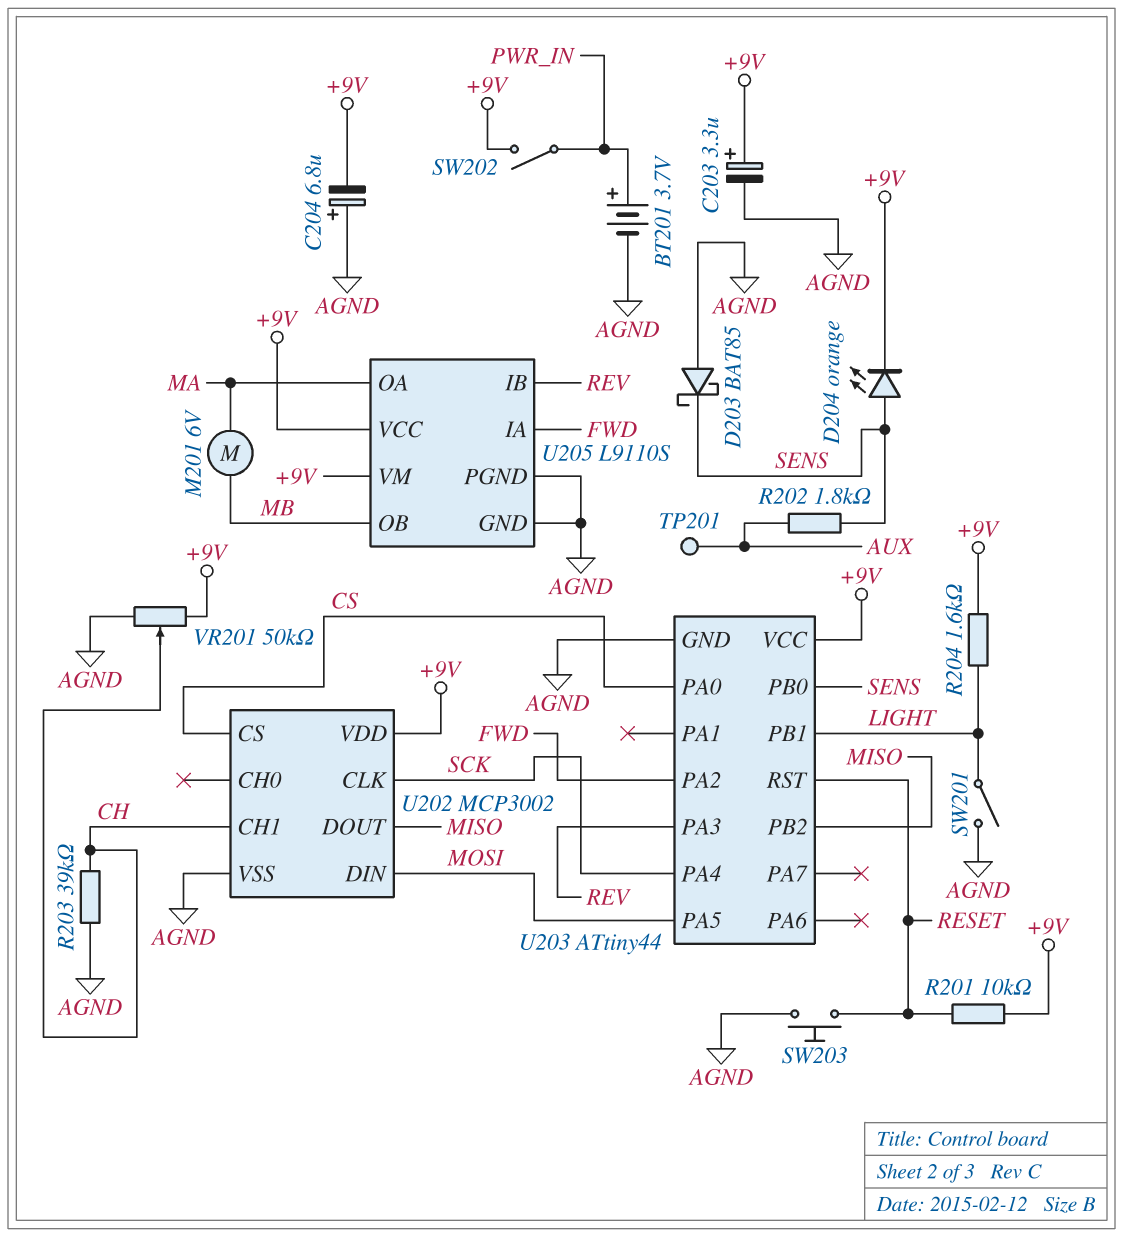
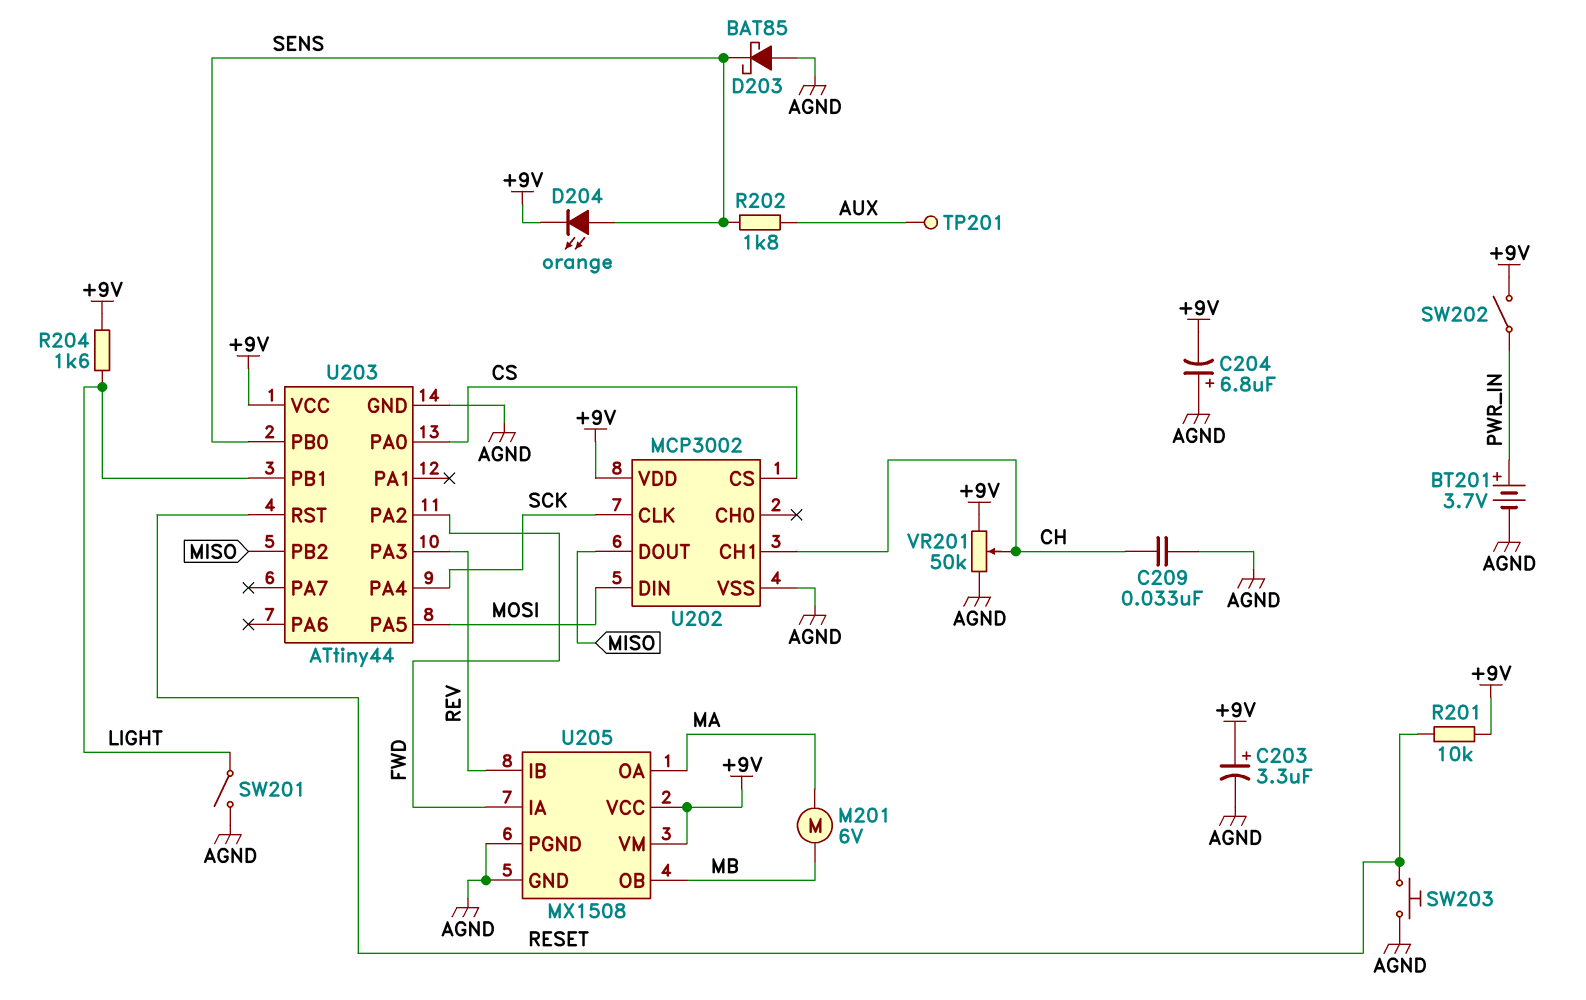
C209: none -> 33nF (AGND, CH)
R203: 39k (AGND, CH) -> none
U205: L9110S -> MX1508

